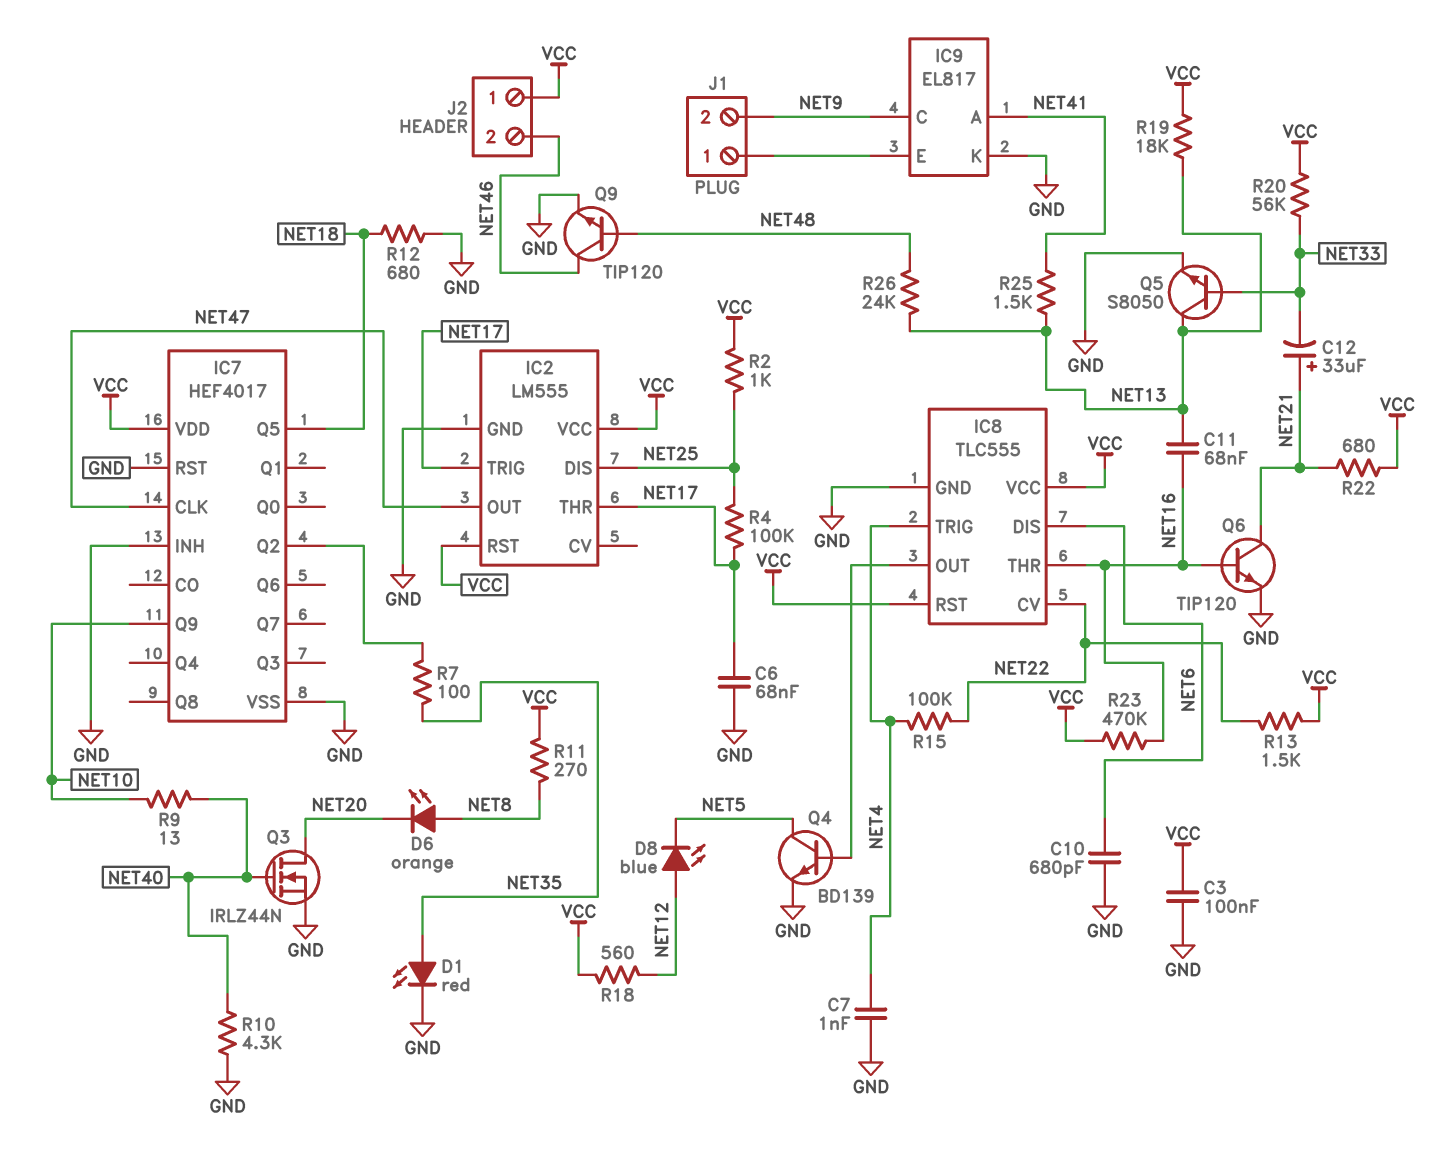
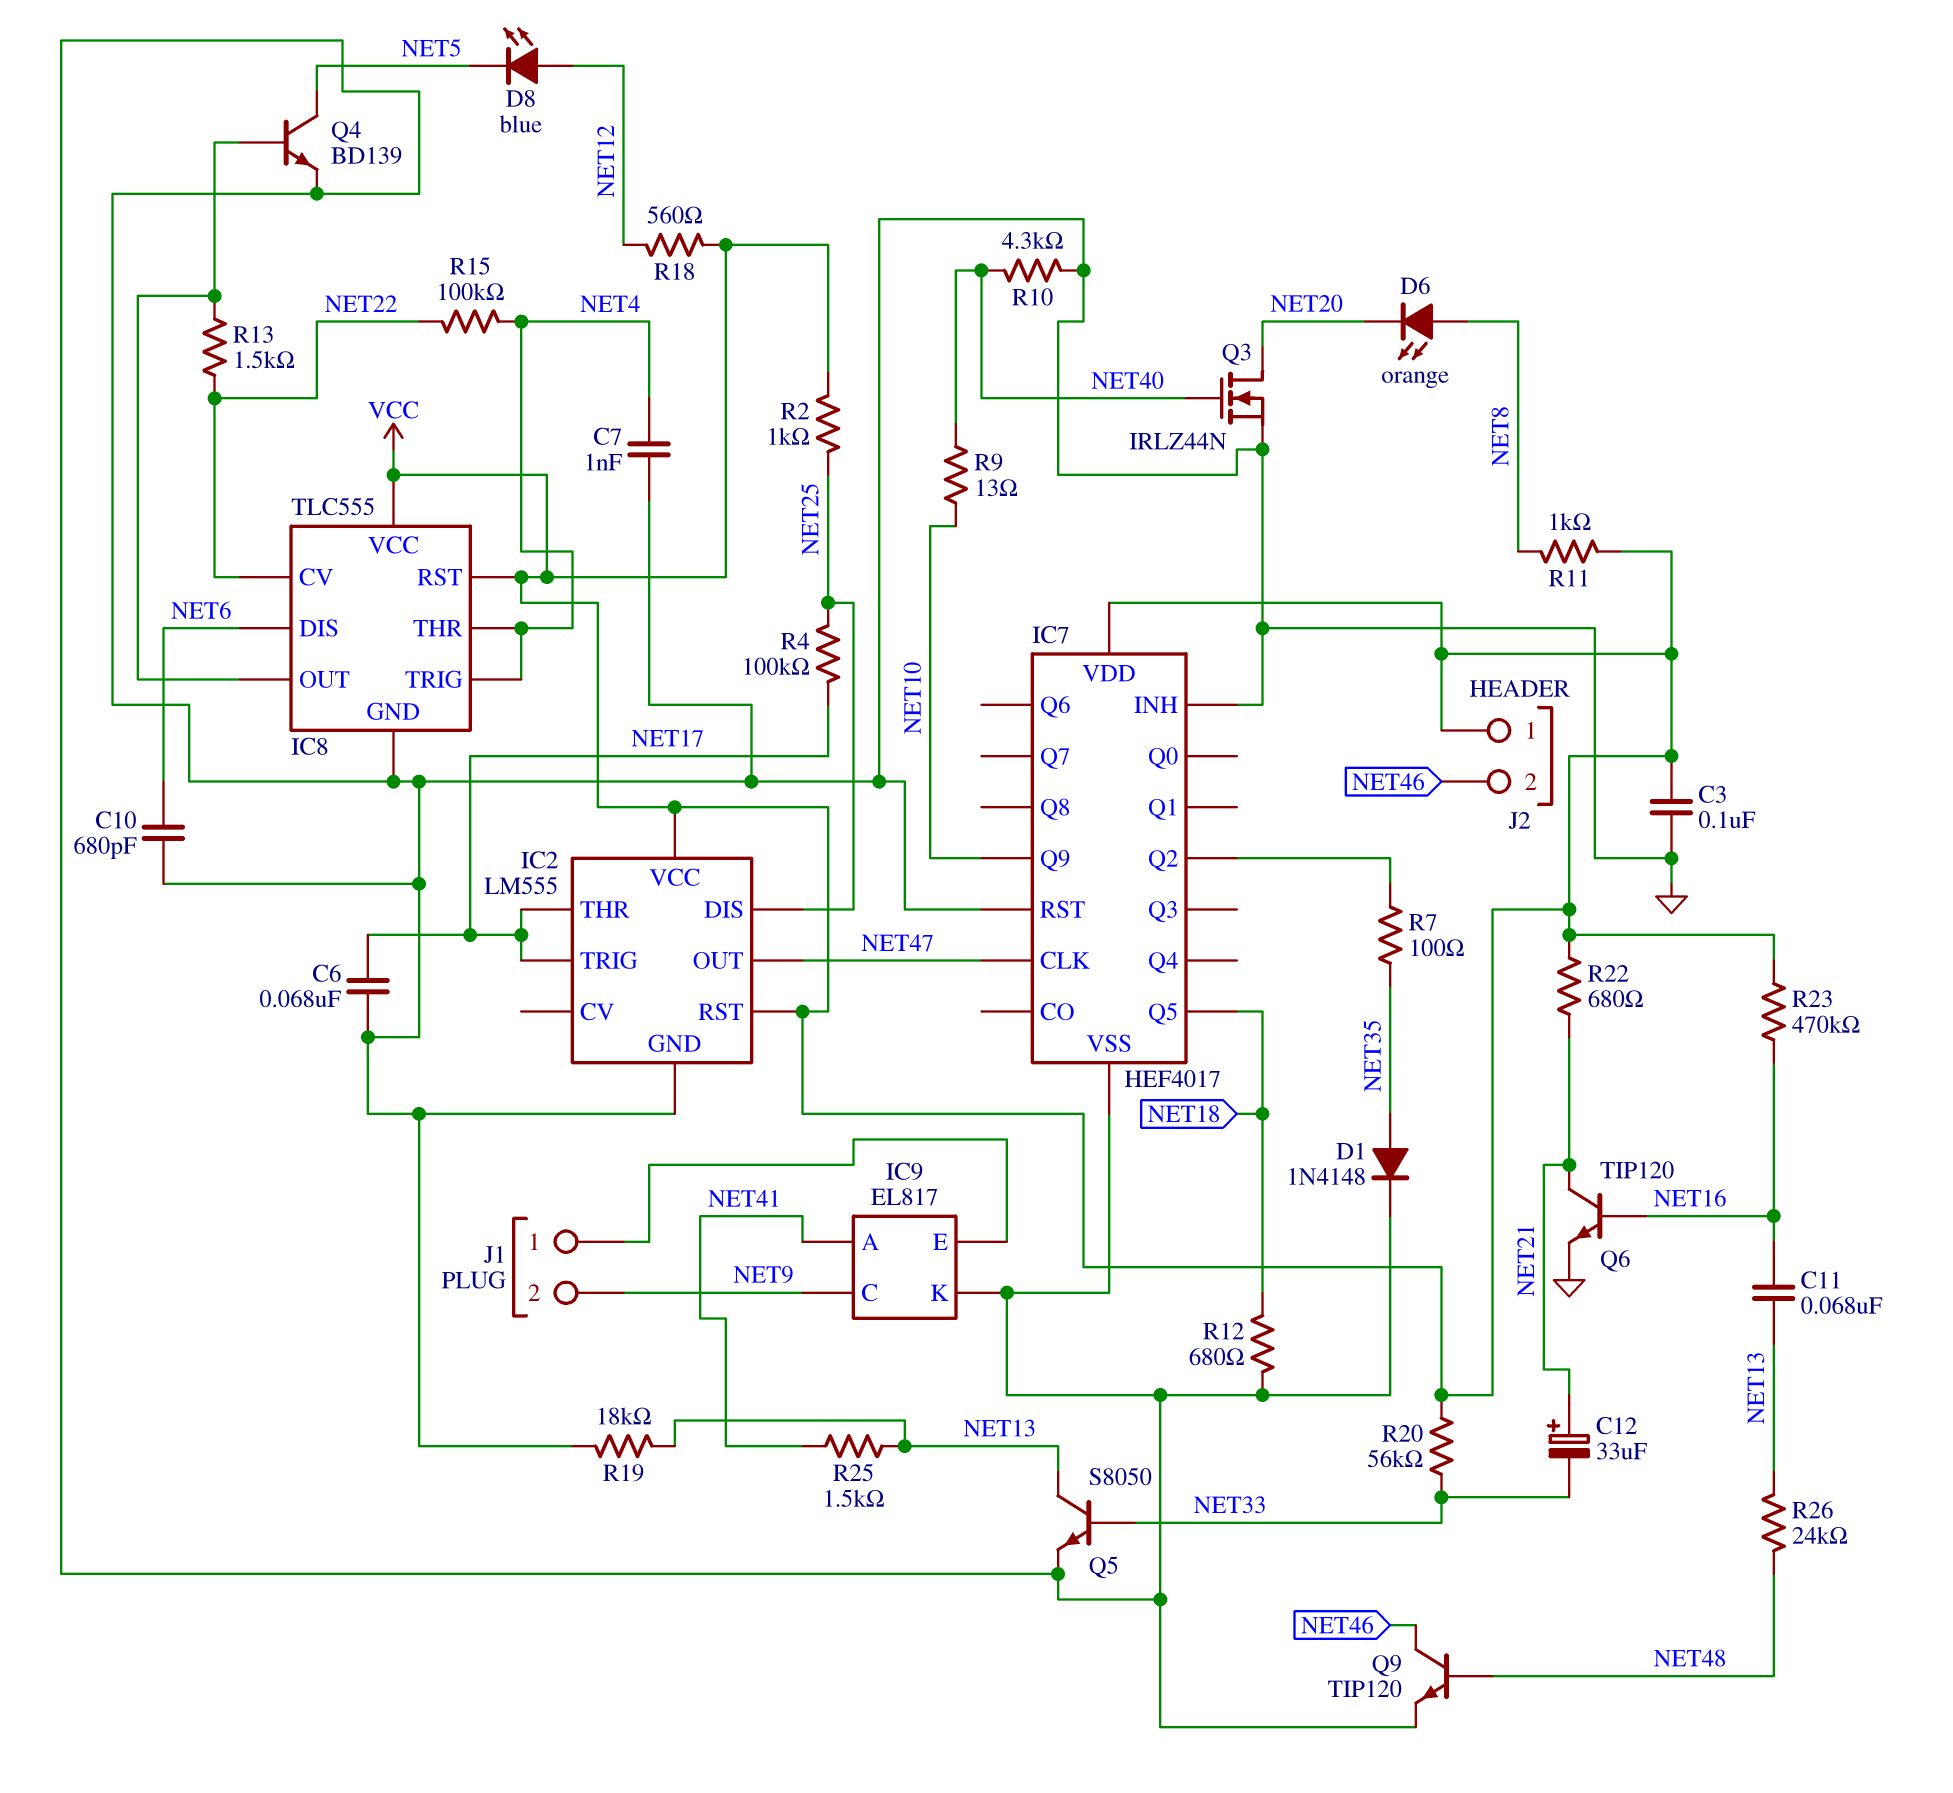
D1: LED red (A NET35, K GND) -> diode 1N4148 (A NET35, K GND)
IC8 pin THR: NET16 -> NET4
R11: 270 (NET8, VCC) -> 1k (NET8, VCC)
R13: 1.5k (NET22, VCC) -> 1.5k (IC8/OUT, NET22)
R19: 18k (NET13, VCC) -> 18k (GND, NET13)

